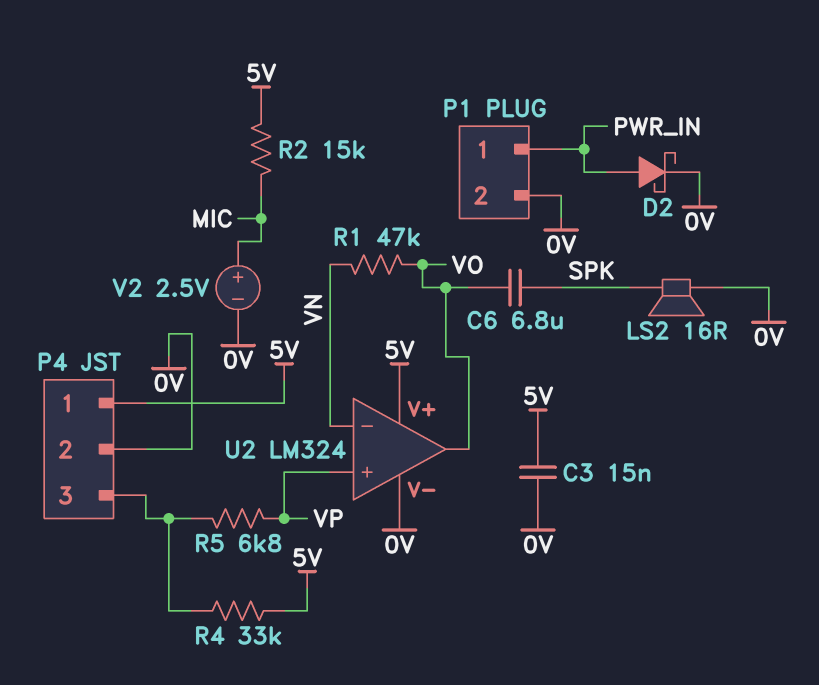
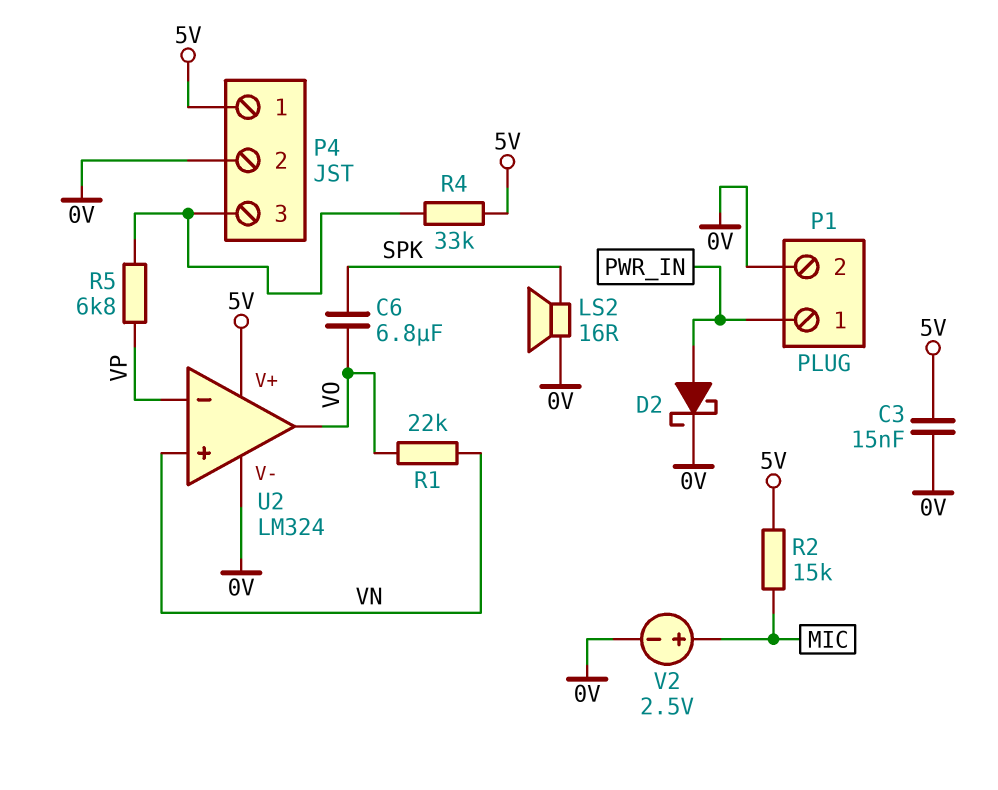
R1: 47k (VN, VO) -> 22k (VN, VO)
U2 pin in+: VP -> VN
U2 pin in-: VN -> VP

